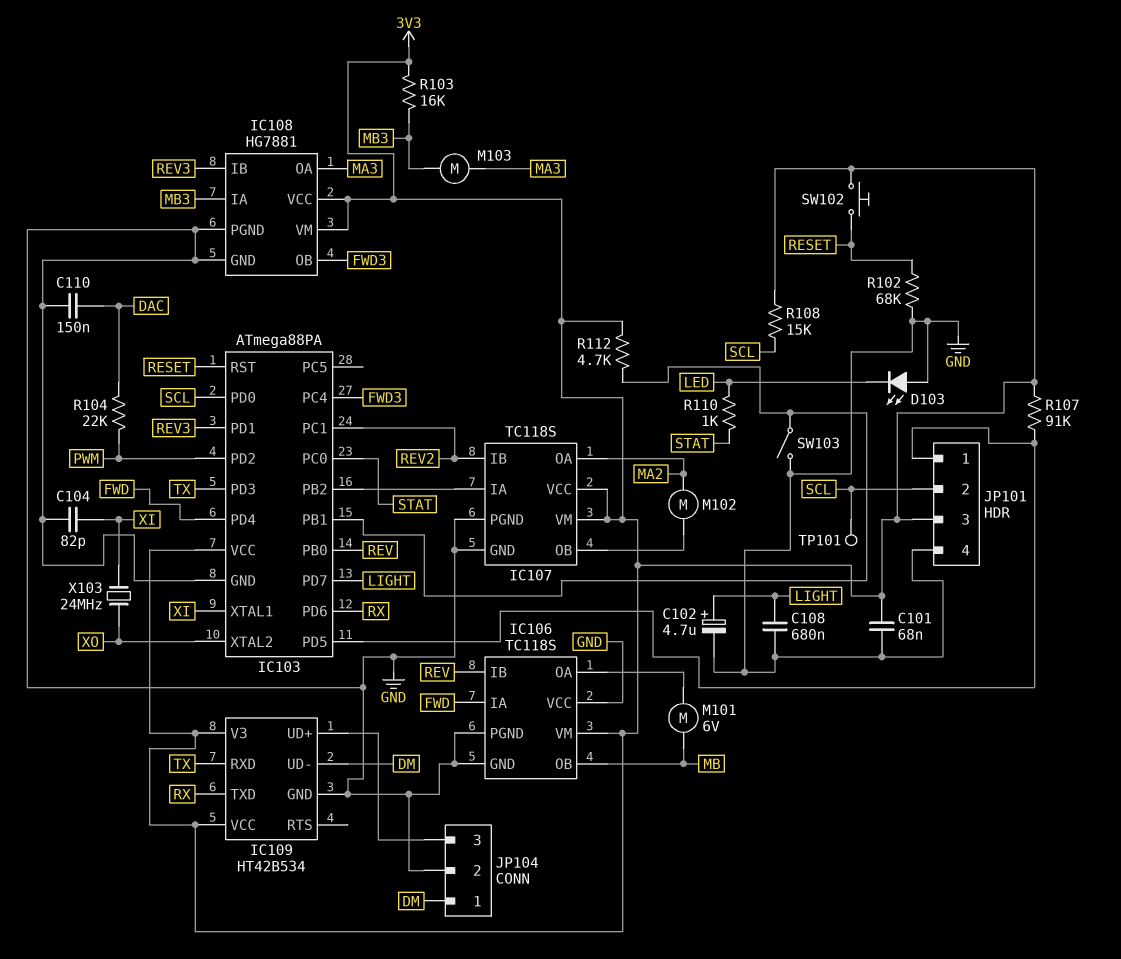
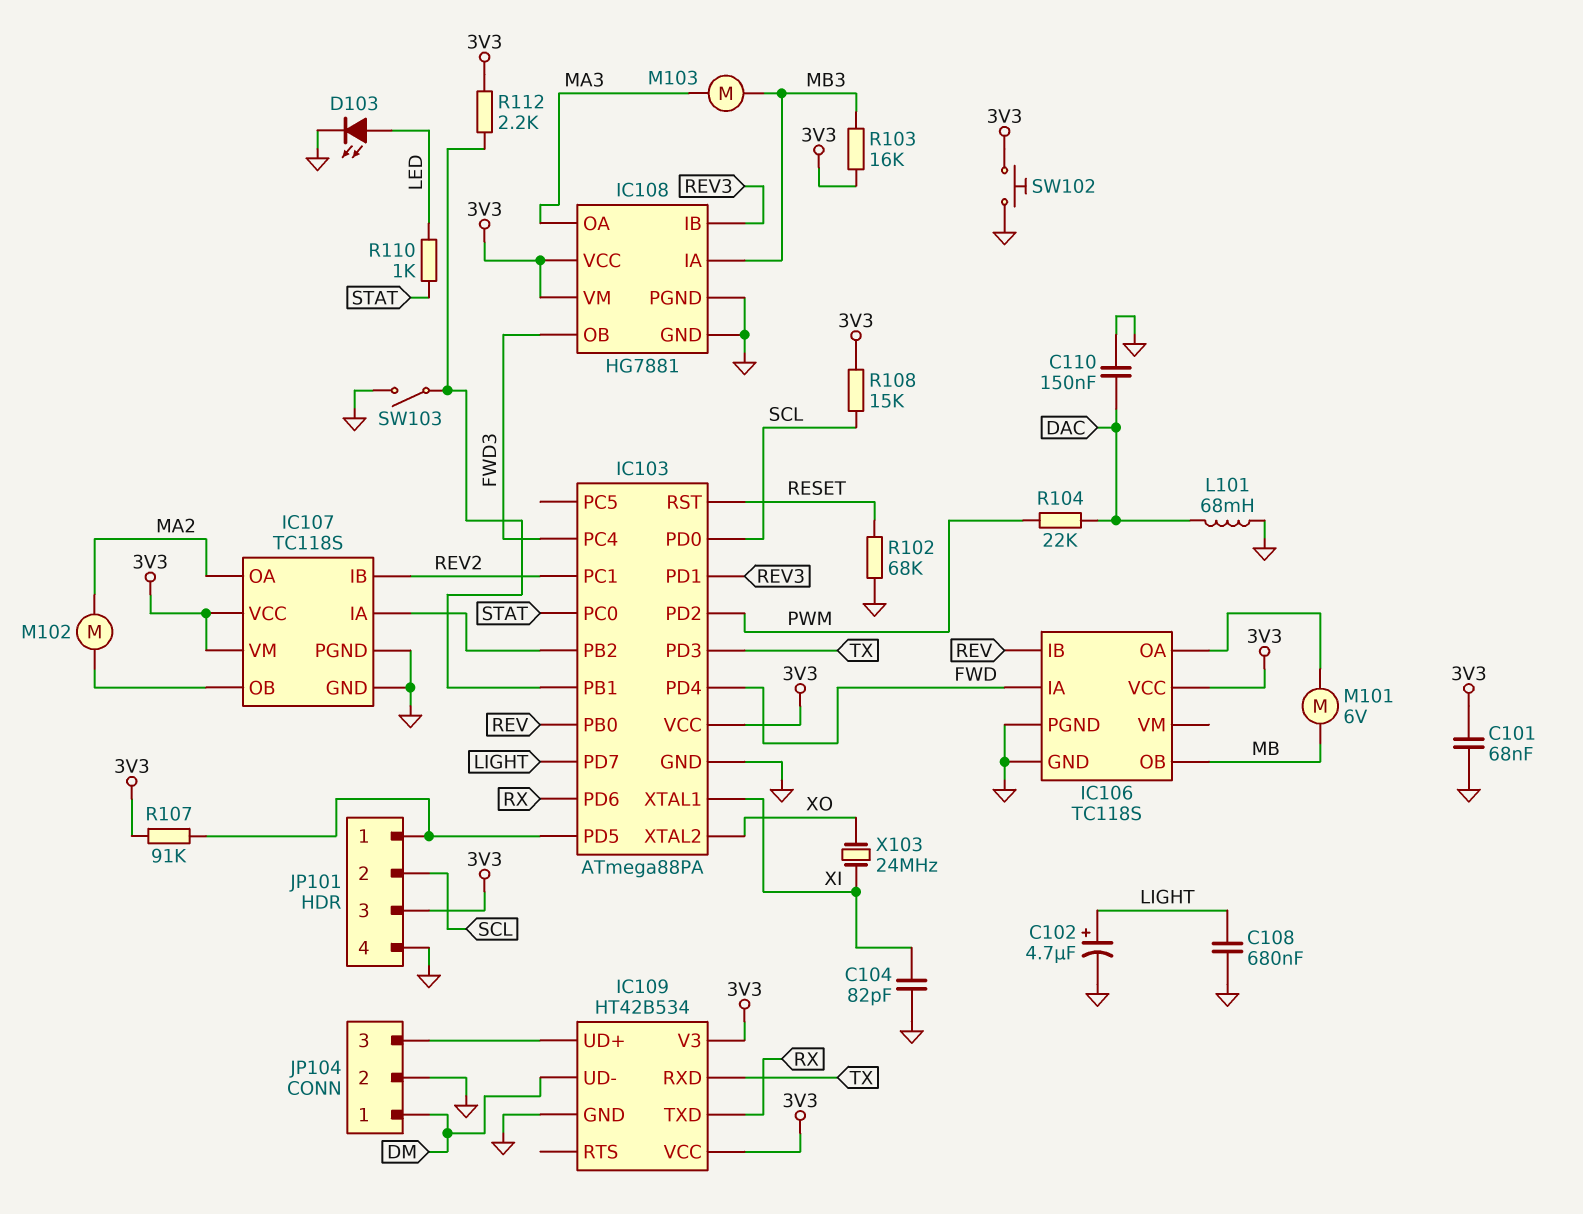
D103: LED (A GND, K LED) -> LED (A LED, K GND)
IC106 pin VCC: GND -> 3V3
IC106 pin VM: 3V3 -> none
L101: none -> 68mH (DAC, GND)
R112: 4.7k (3V3, IC103/PB1) -> 2.2k (3V3, IC103/PB1)
SW102: button (3V3, RESET) -> button (3V3, GND)
TP101: test point (SCL) -> none

